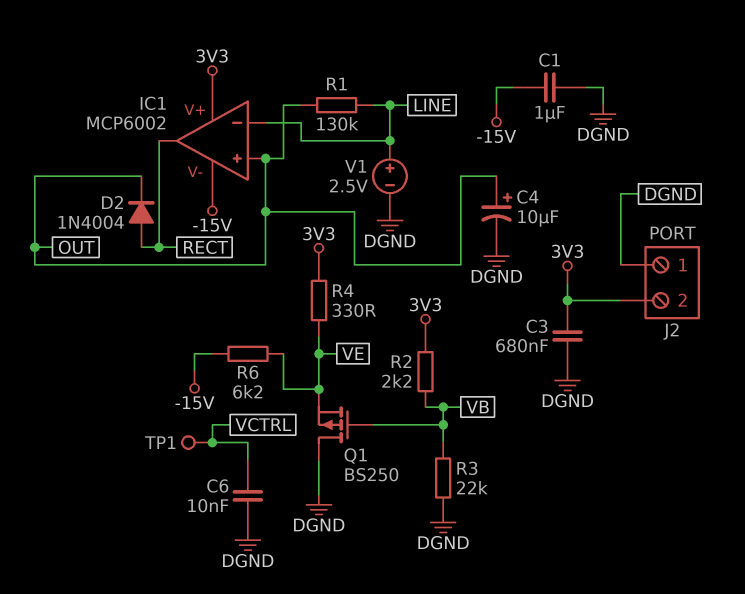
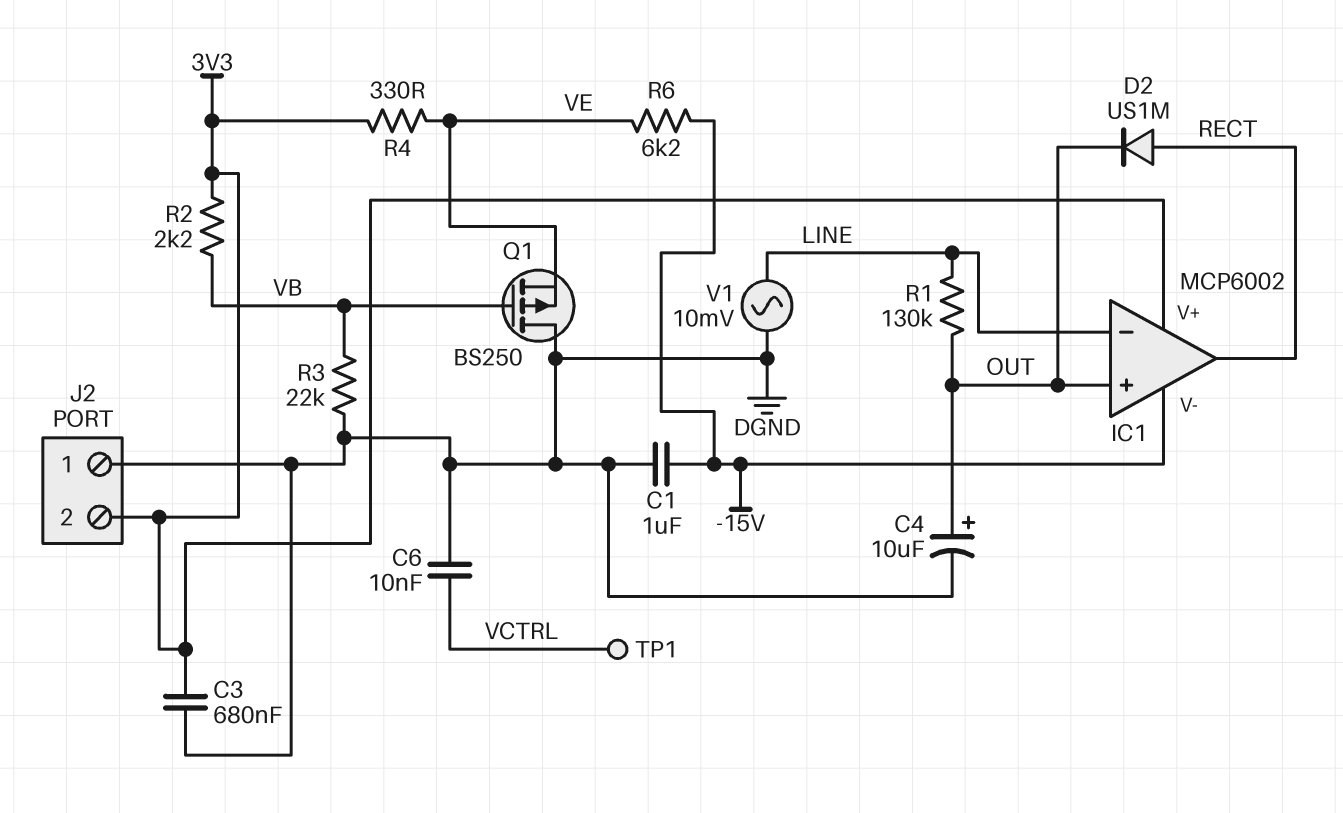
D2: diode 1N4004 (A RECT, K OUT) -> diode US1M (A RECT, K OUT)
V1: 2.5V (plus LINE, minus DGND) -> AC 10mV (DGND, LINE)

